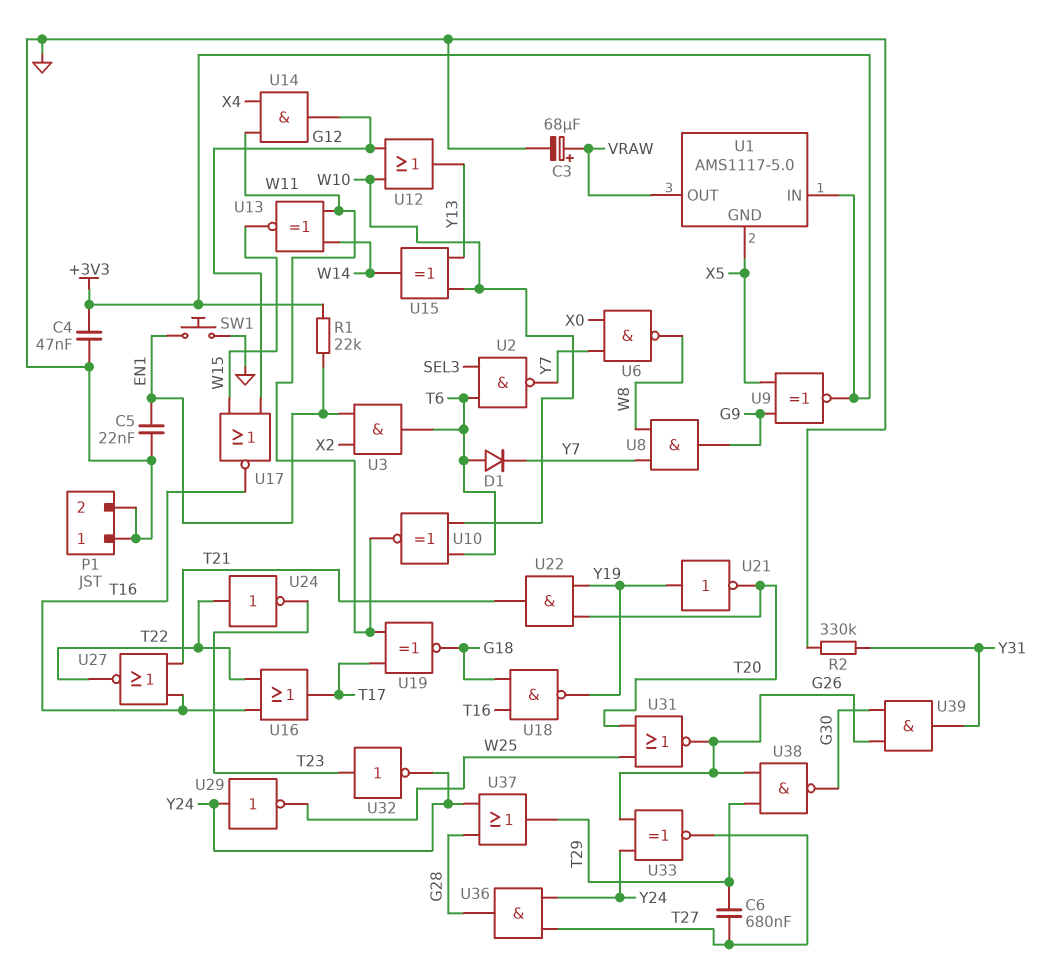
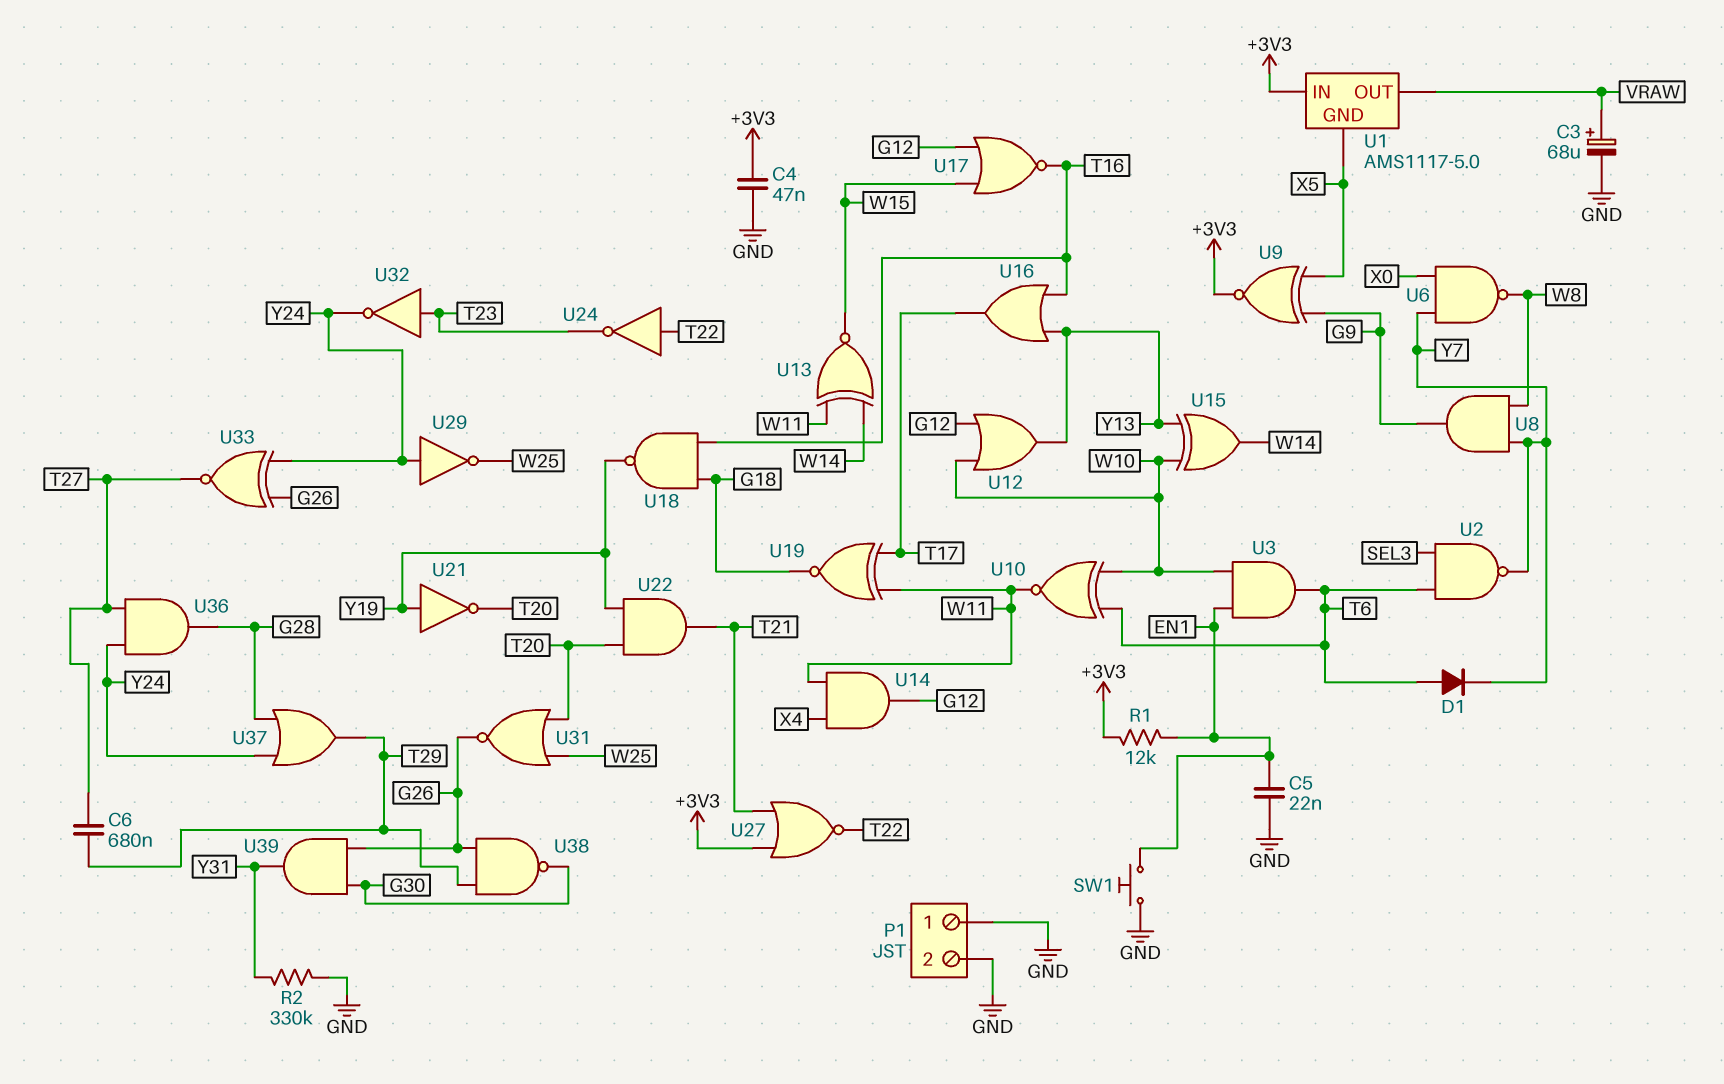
R1: 22k (+3V3, EN1) -> 12k (+3V3, EN1)
U3: AND (in EN1, in X2, out T6) -> AND (in EN1, in W10, out T6)
U16: OR (in T16, in T22, out T17) -> OR (in T16, in Y13, out T17)
U27: NOR (in T16, in T21, out T22) -> NOR (in +3V3, in T21, out T22)

